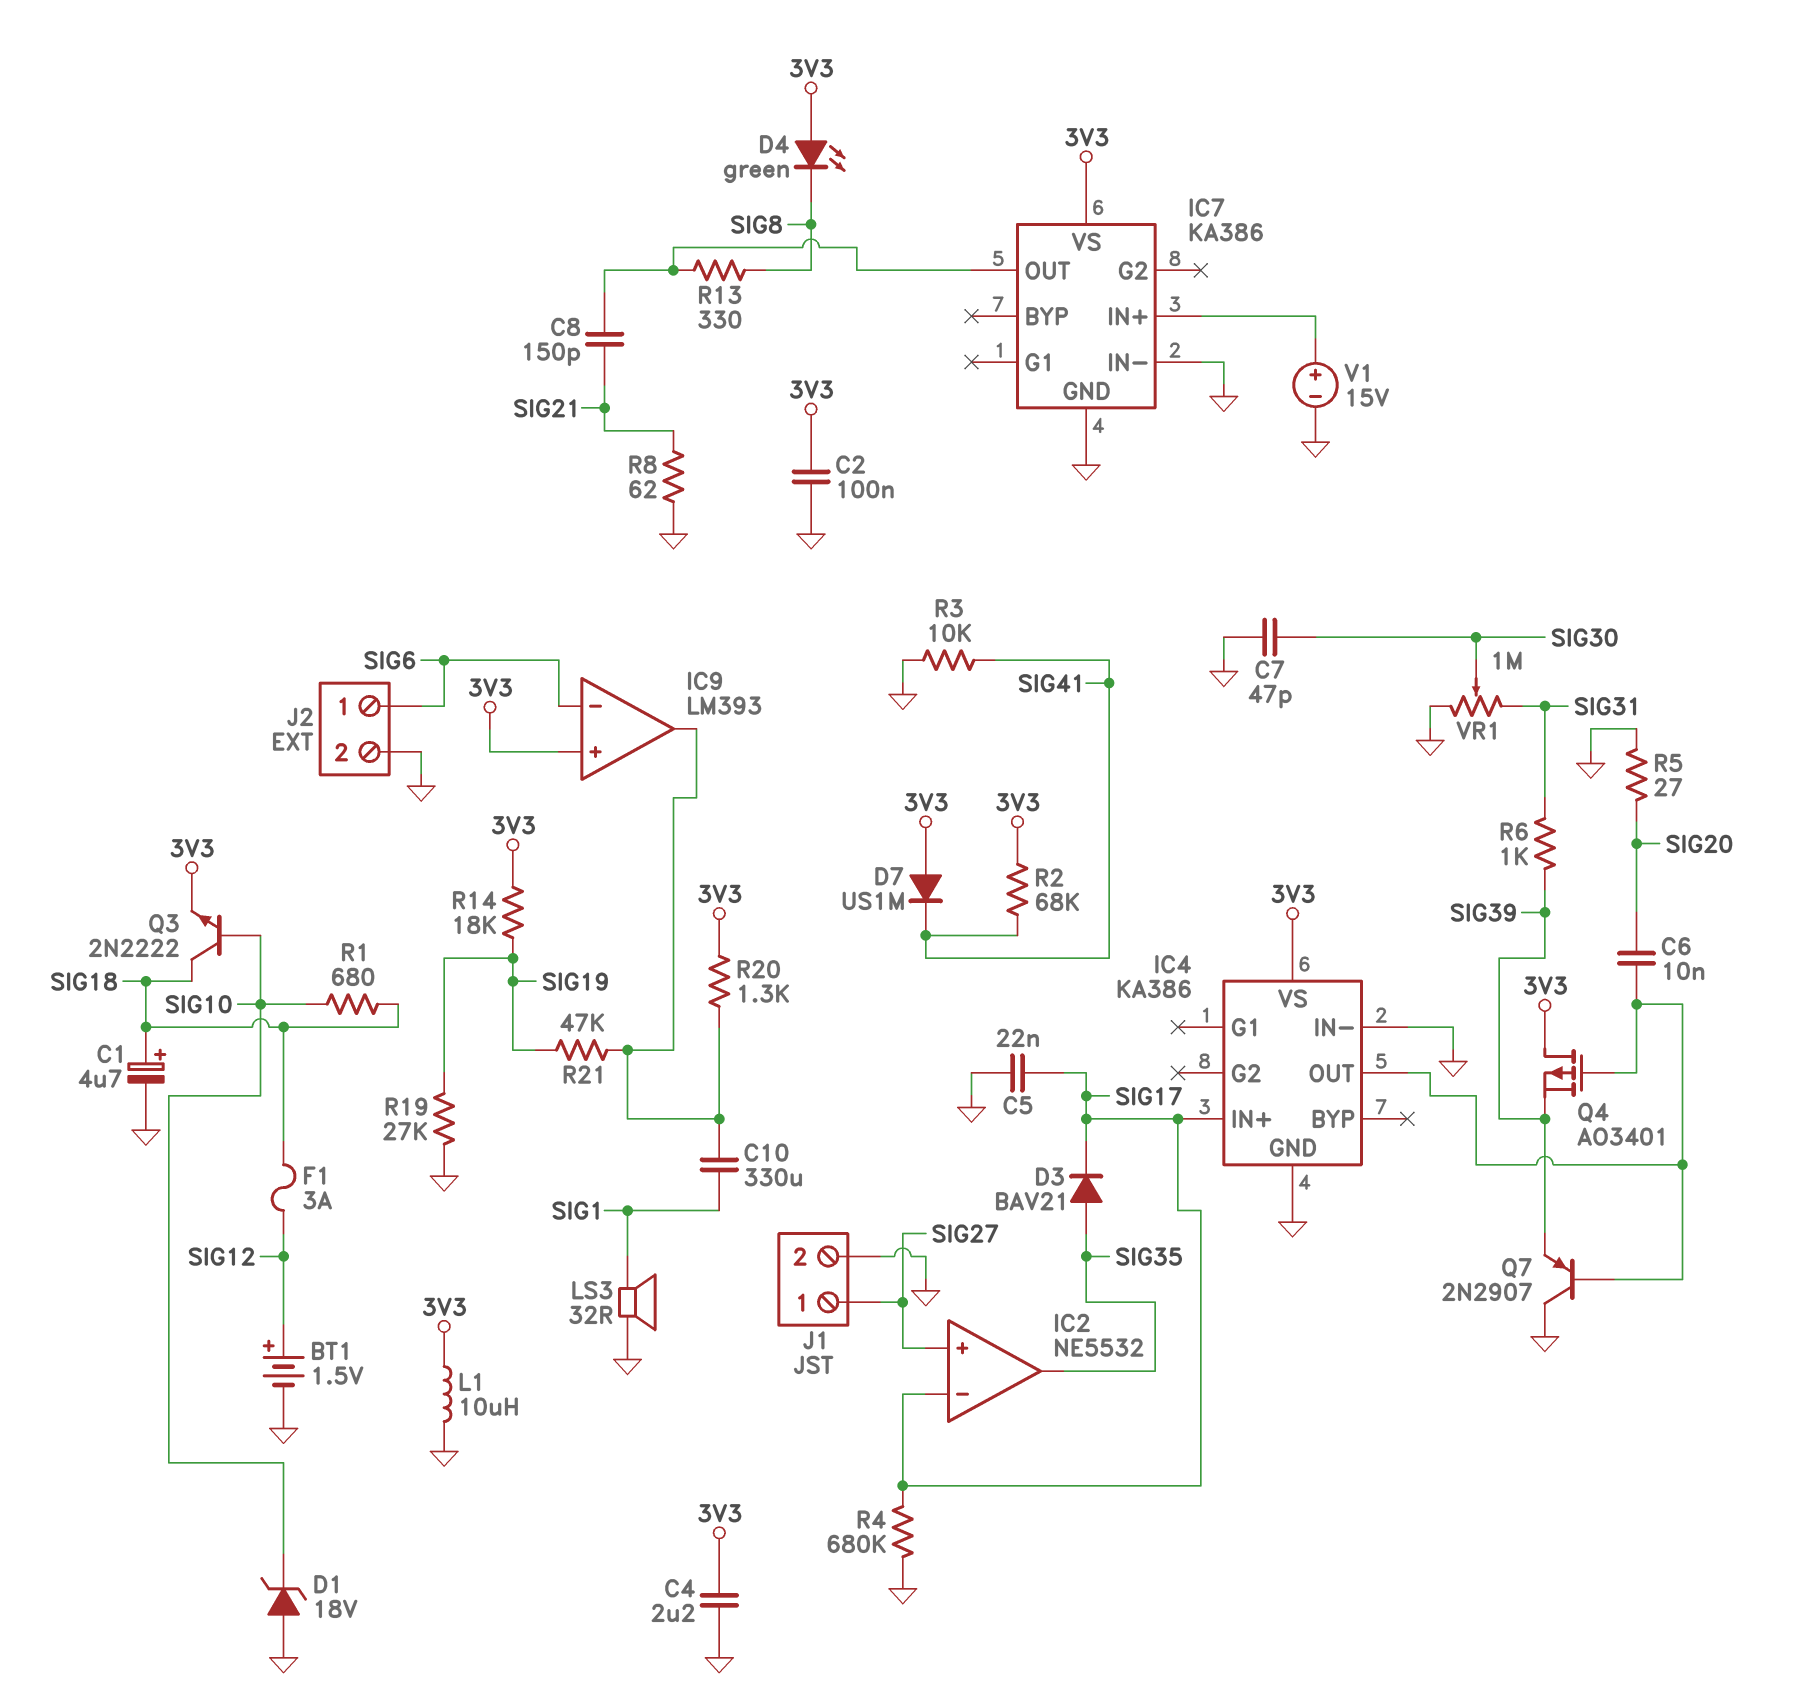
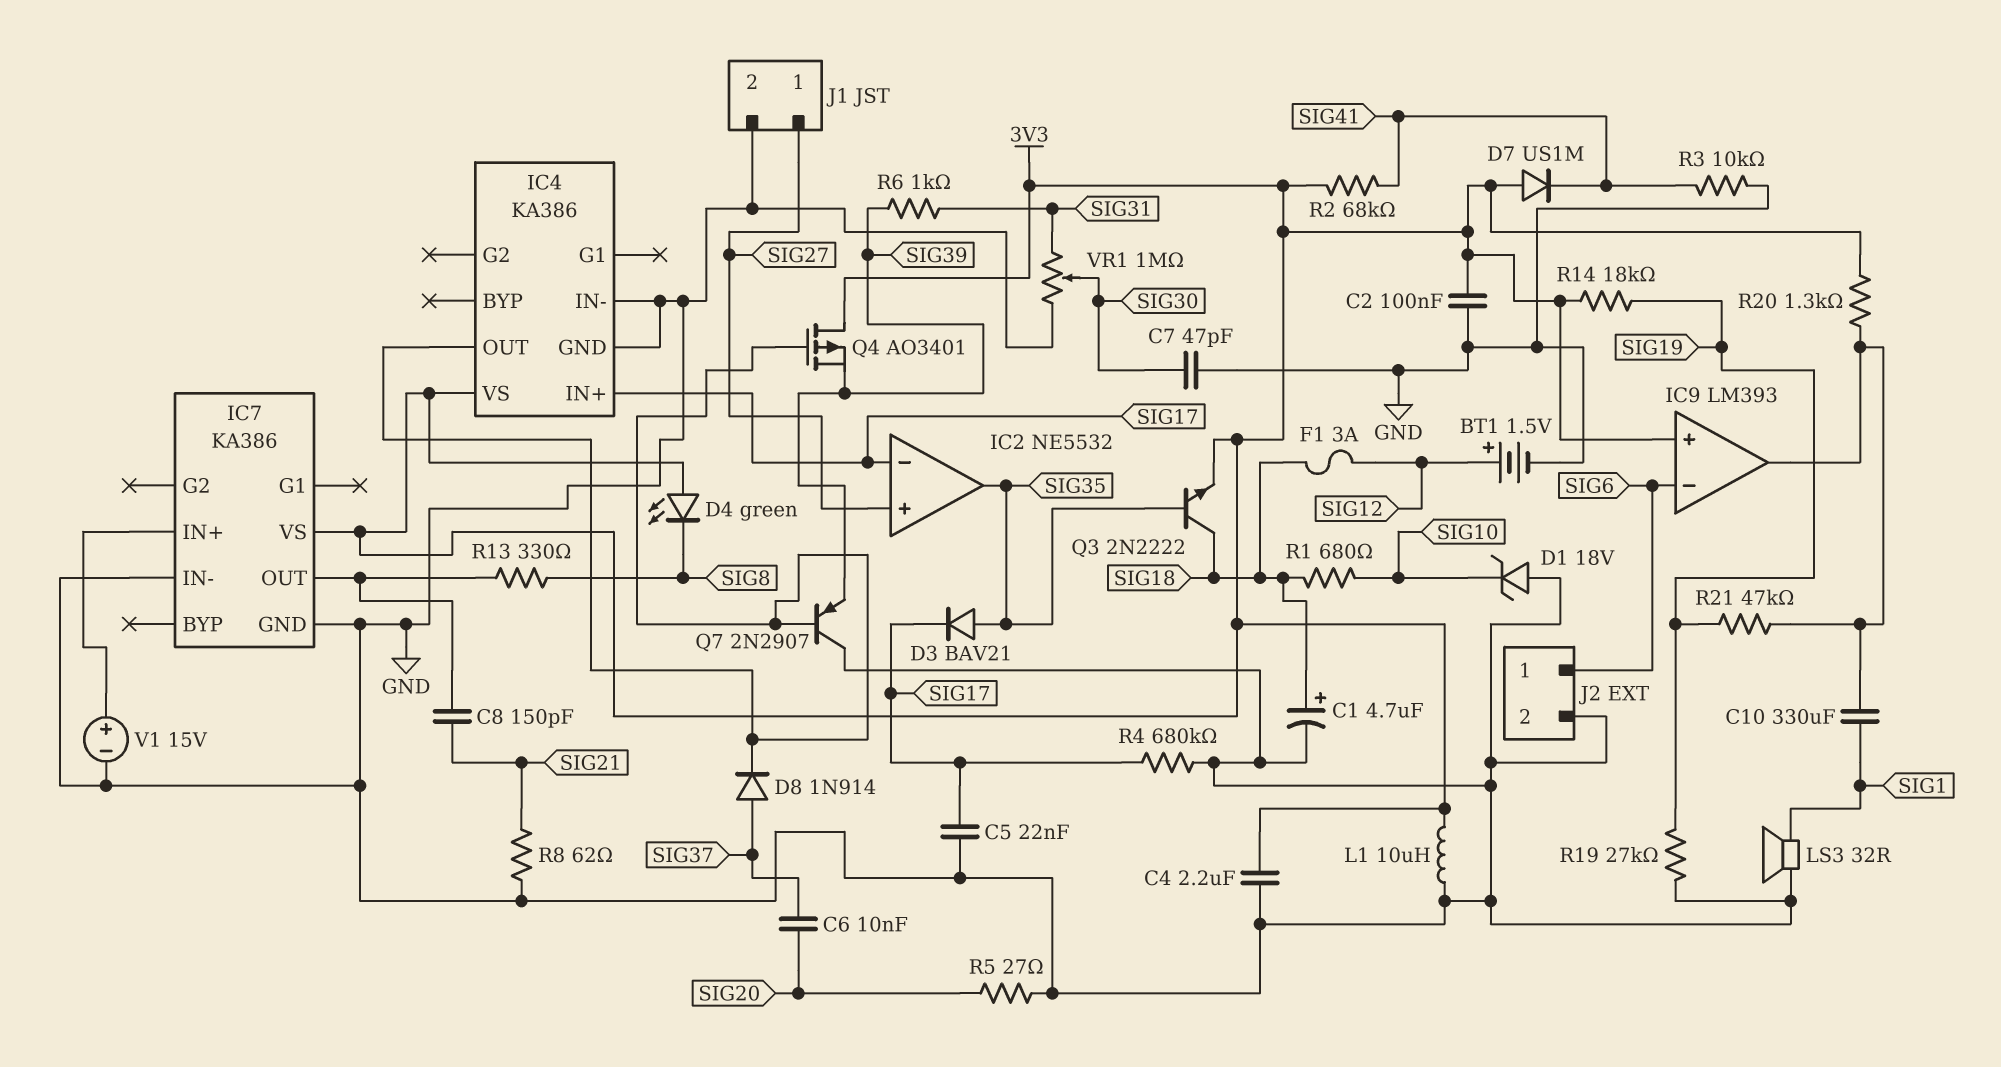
C6: 10nF (IC4/OUT, SIG20) -> 10nF (SIG20, SIG37)
D8: none -> diode 1N914 (A SIG37, K IC4/OUT)
Q3: NPN 2N2222 (B SIG10, C SIG18, E 3V3) -> NPN 2N2222 (B SIG35, C SIG18, E 3V3)

